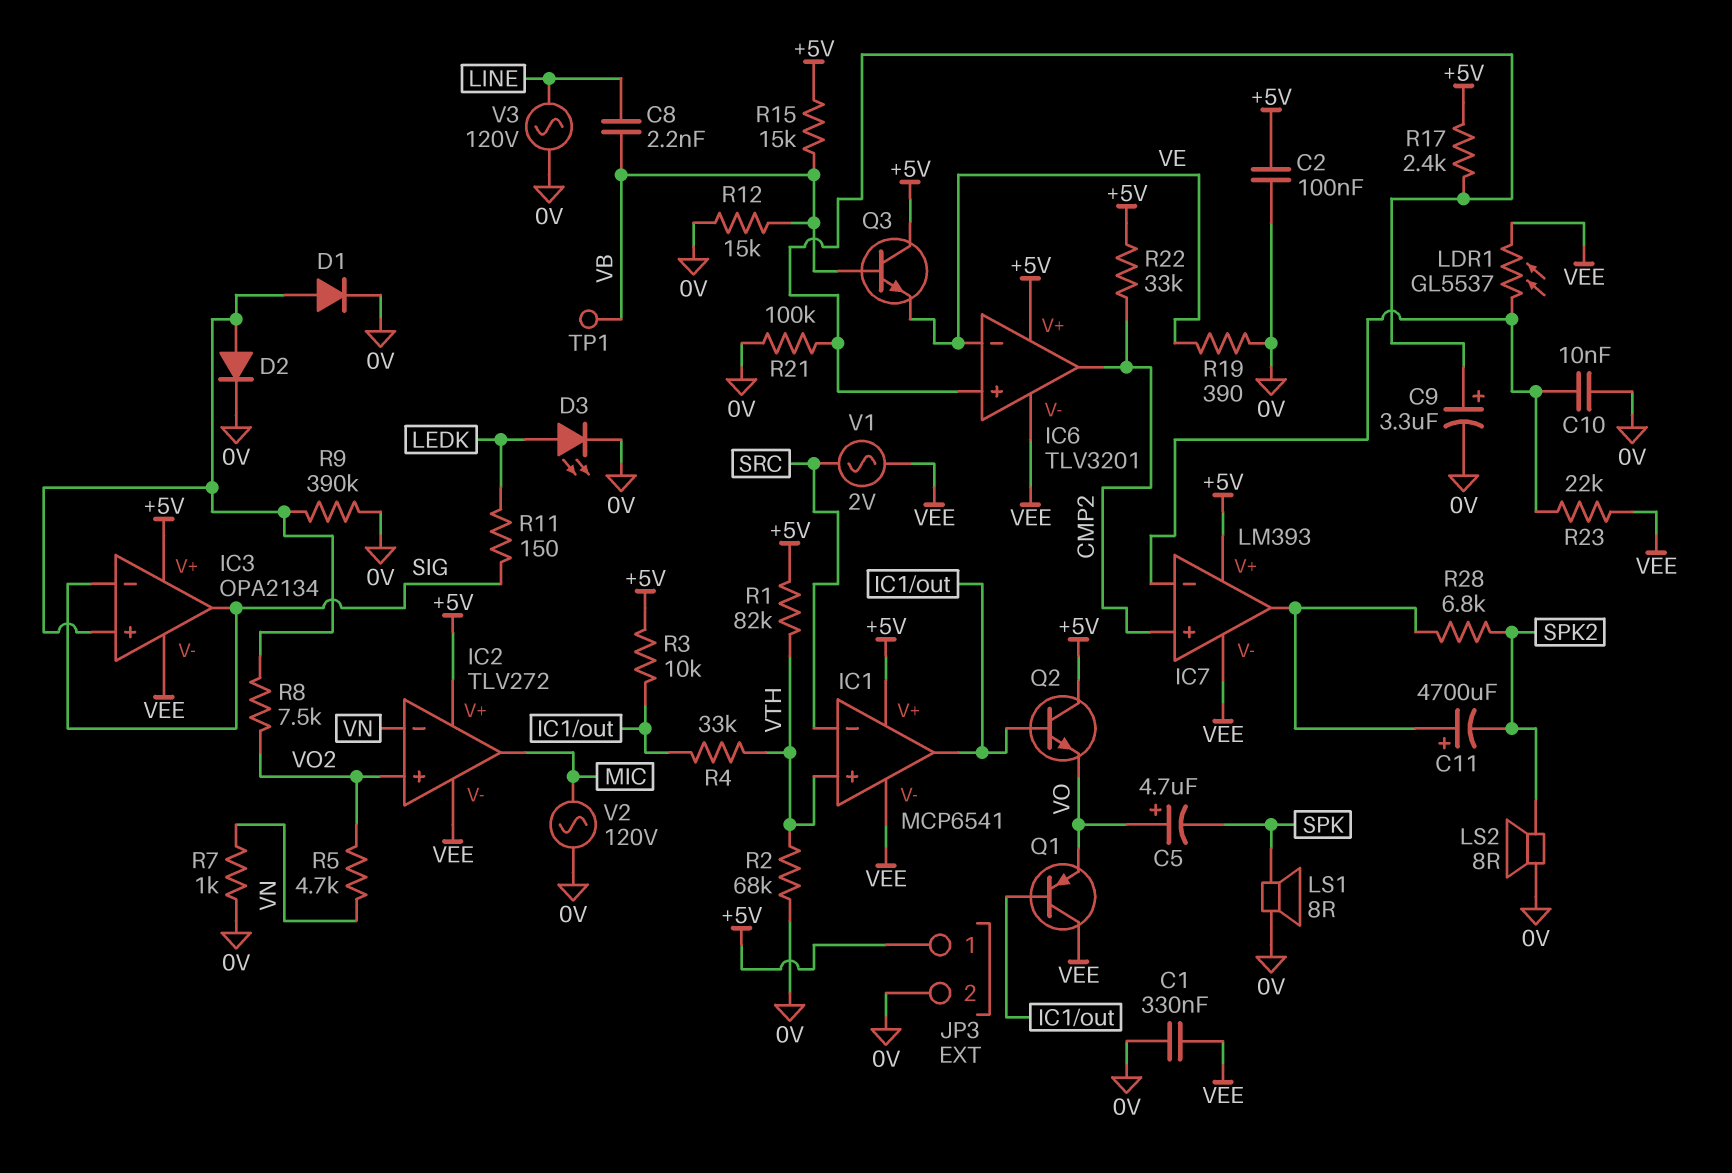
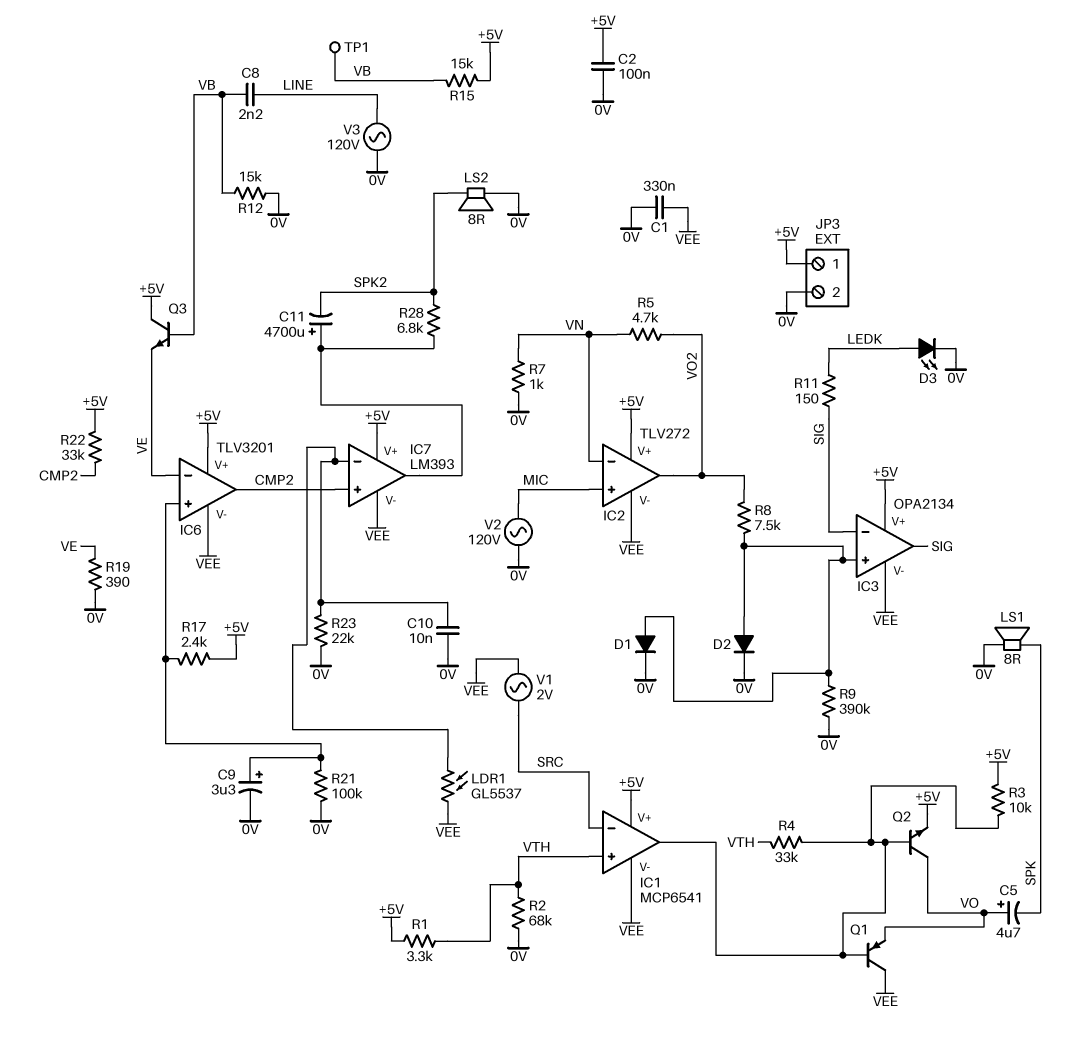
IC2 pin in+: VO2 -> MIC
IC2 pin out: MIC -> VO2
Q2: NPN (B IC1/out, C +5V, E VO) -> NPN (B IC1/out, C VO, E +5V)
R1: 82k (+5V, VTH) -> 3.3k (+5V, VTH)
R23: 22k (IC7/in-, VEE) -> 22k (0V, IC7/in-)

